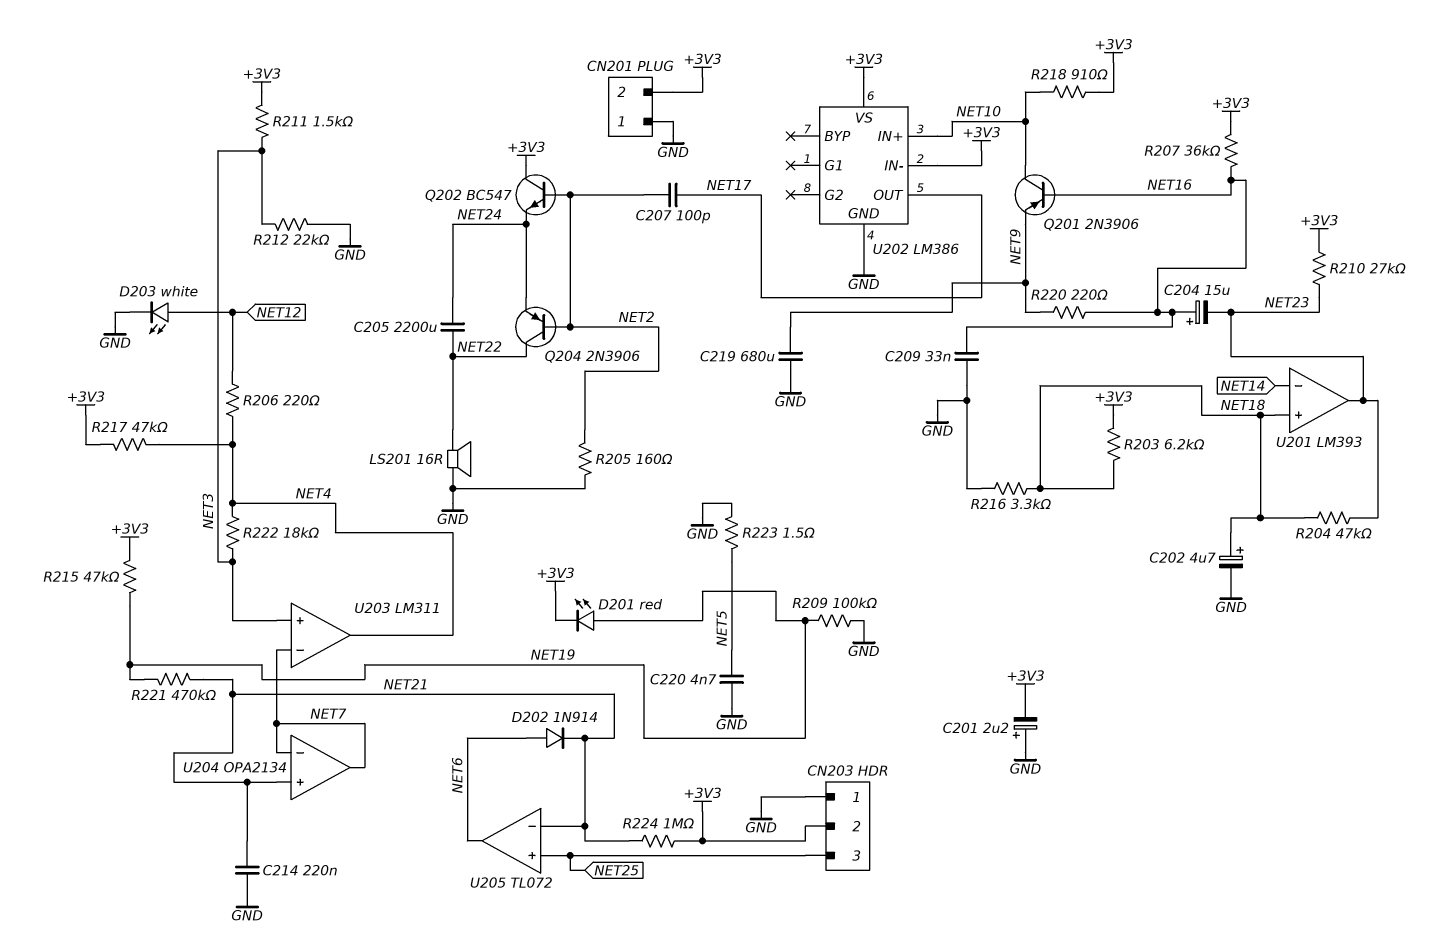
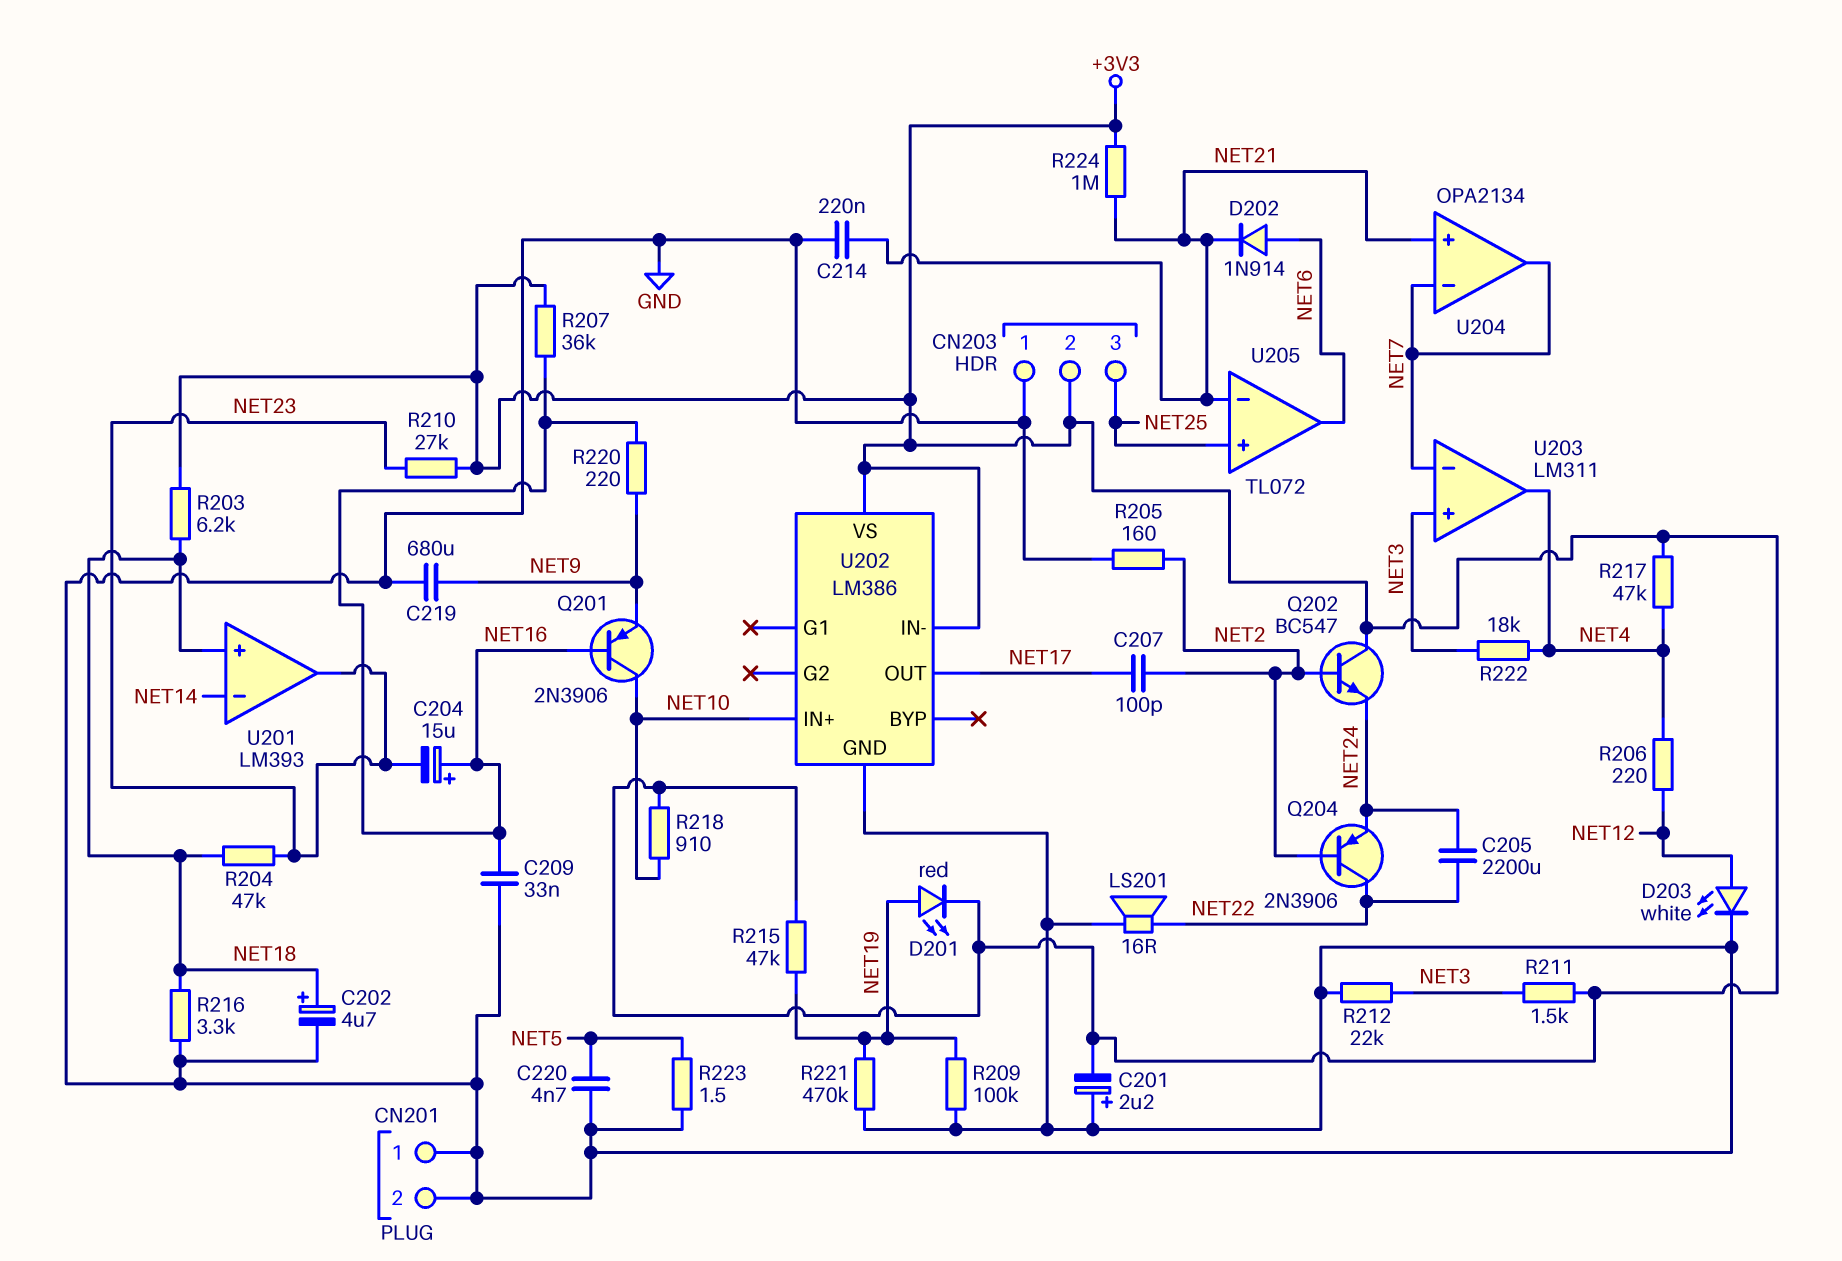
CN201 pin 2: +3V3 -> GND
R221: 470k (NET19, NET21) -> 470k (GND, NET19)

